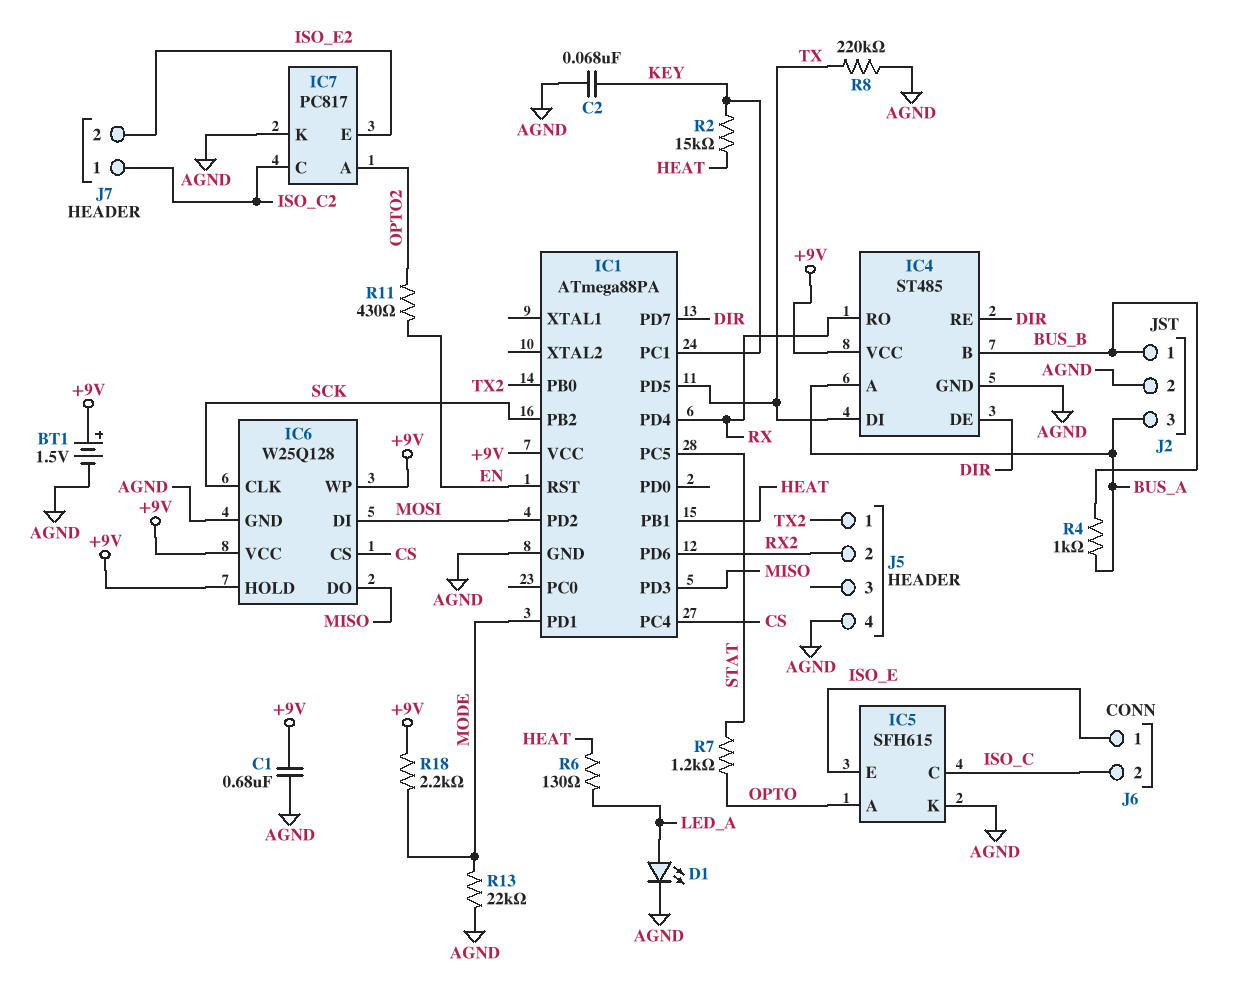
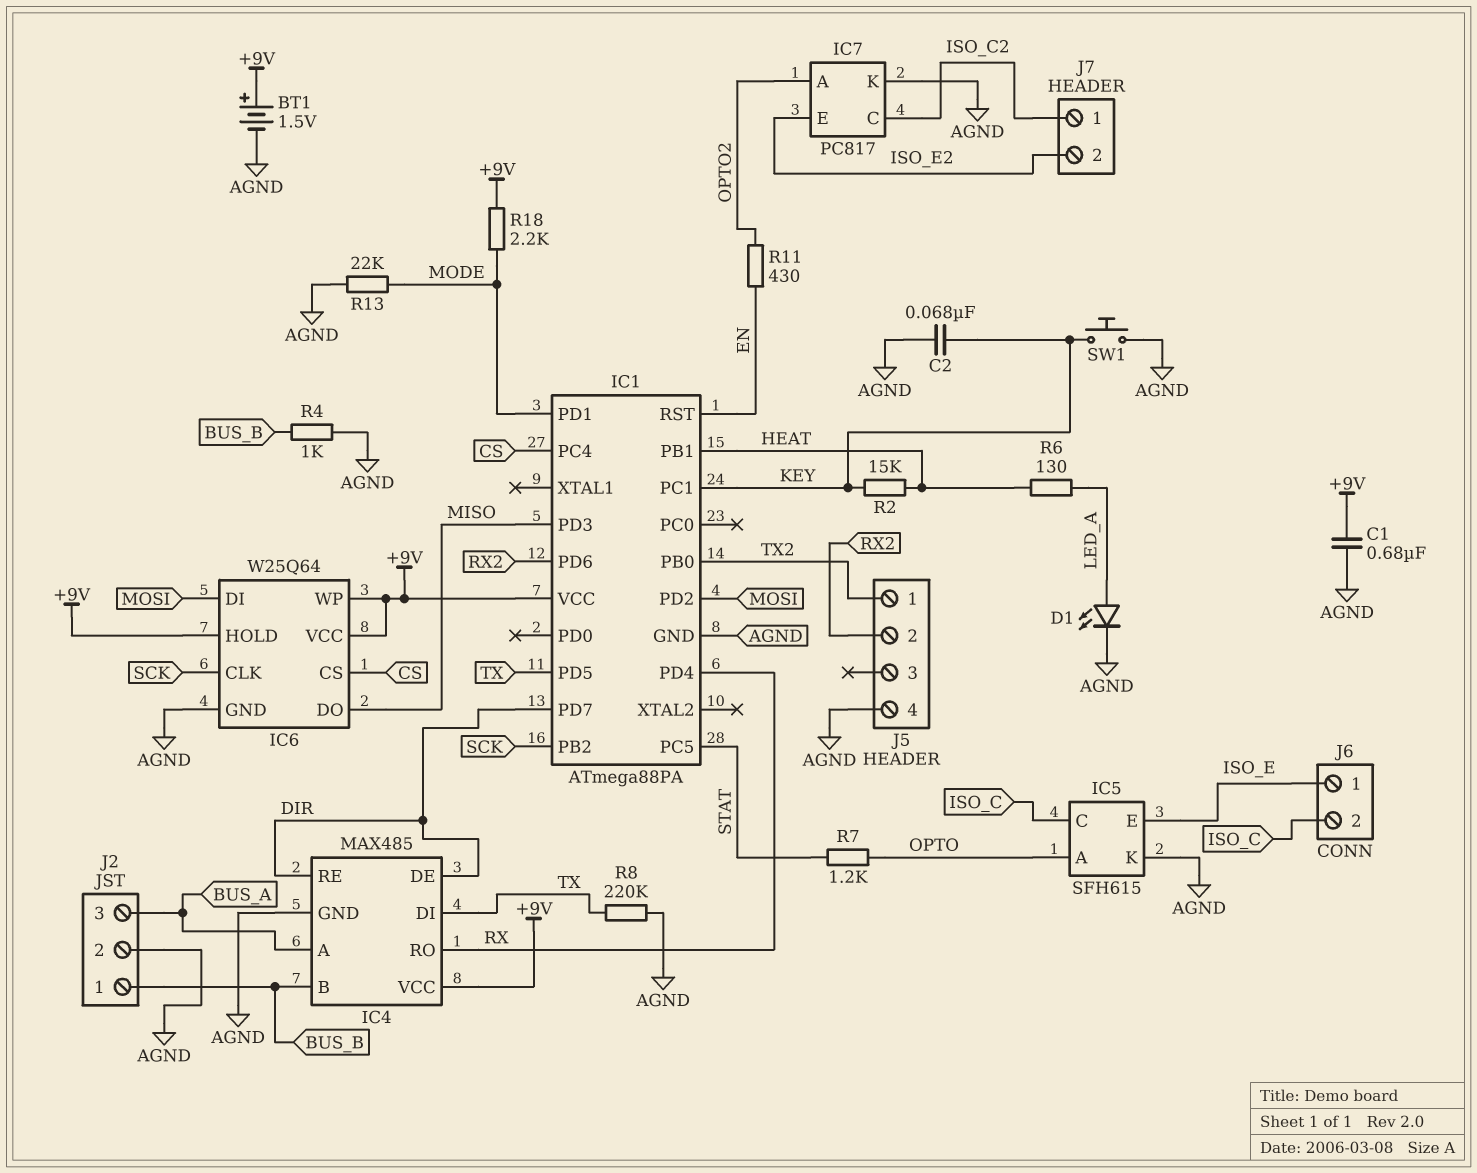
IC4: ST485 -> MAX485
IC6: W25Q128 -> W25Q64
R4: 1k (BUS_A, BUS_B) -> 1k (AGND, BUS_B)
SW1: none -> button (AGND, KEY)

